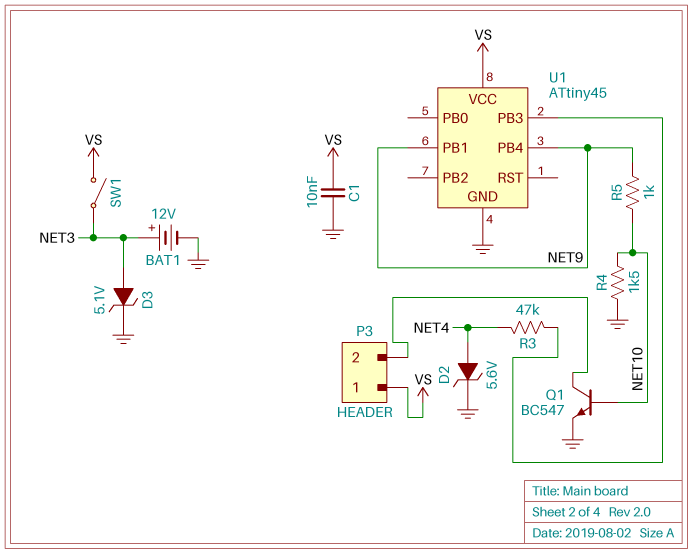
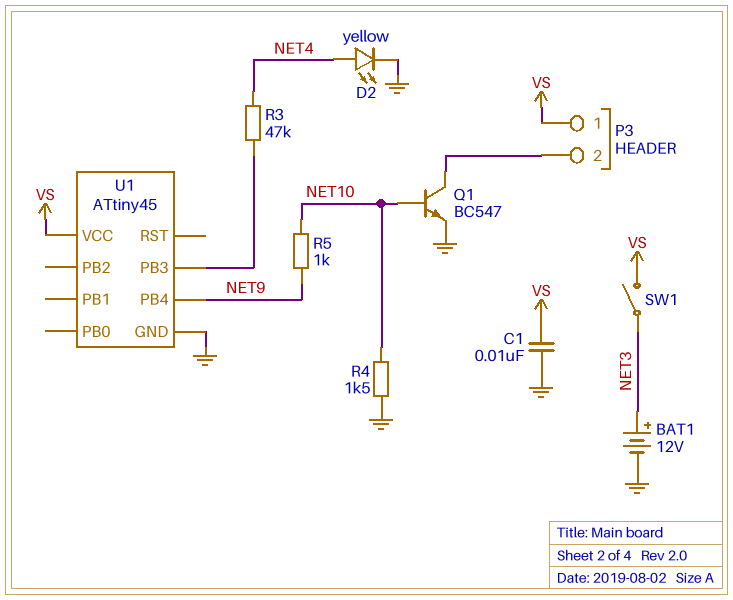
D2: zener 5.6V (A NET4, K GND) -> LED yellow (A NET4, K GND)
D3: zener 5.1V (A NET3, K GND) -> none
U1 pin PB1: NET9 -> none

